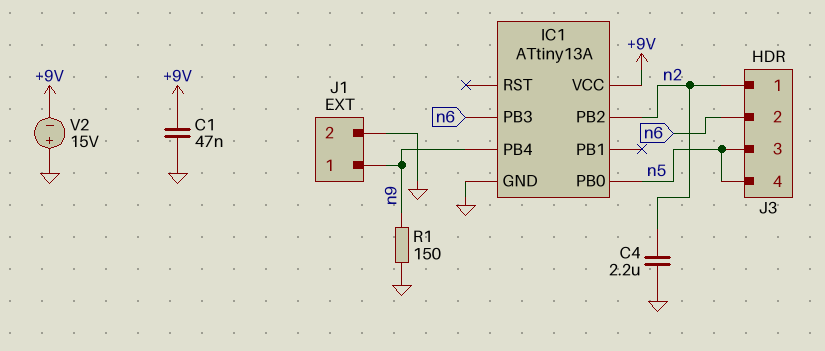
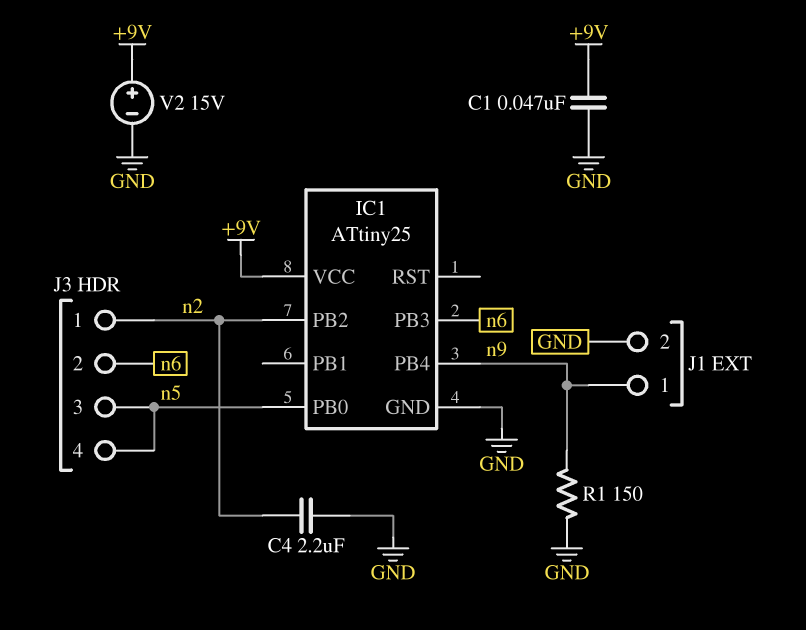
IC1: ATtiny13A -> ATtiny25
V2: 15V (plus GND, minus +9V) -> 15V (plus +9V, minus GND)

